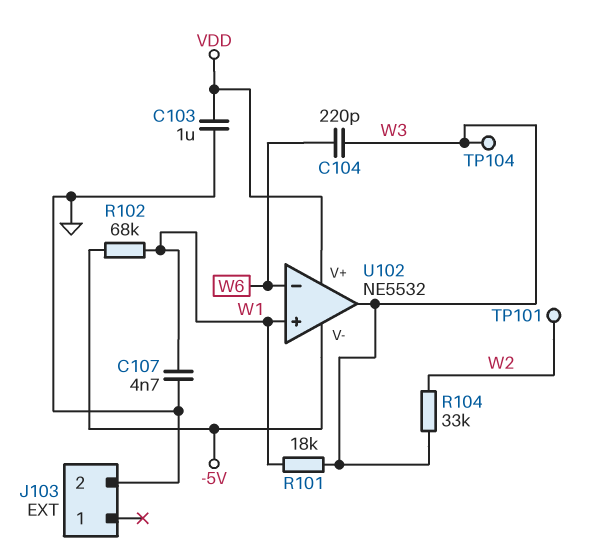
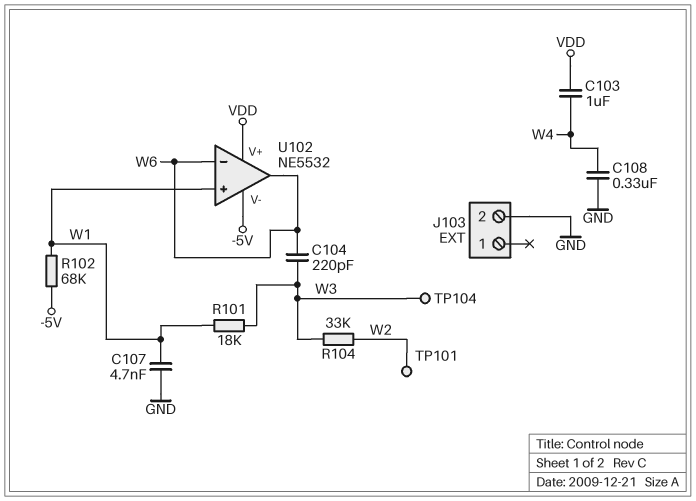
C103: 1uF (GND, VDD) -> 1uF (VDD, W4)
C108: none -> 330nF (GND, W4)
U102 pin out: W3 -> W6

